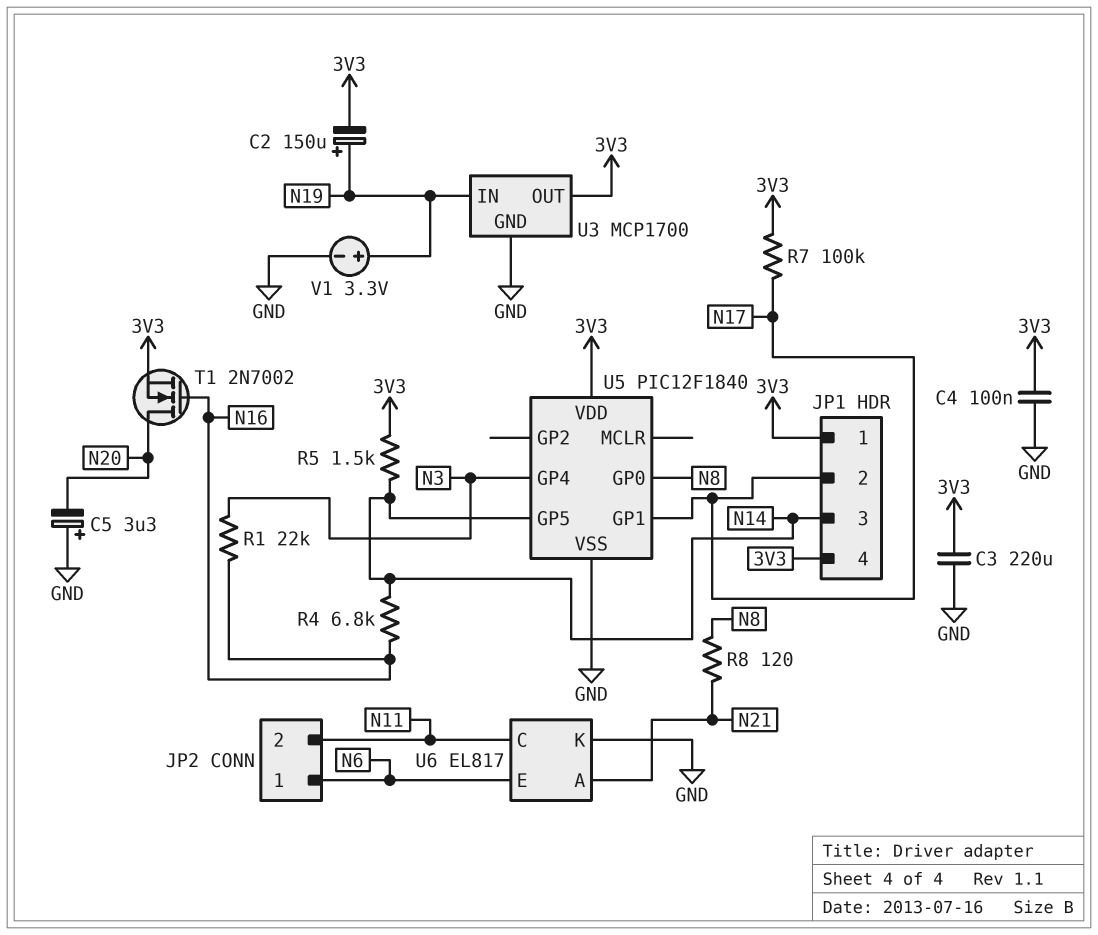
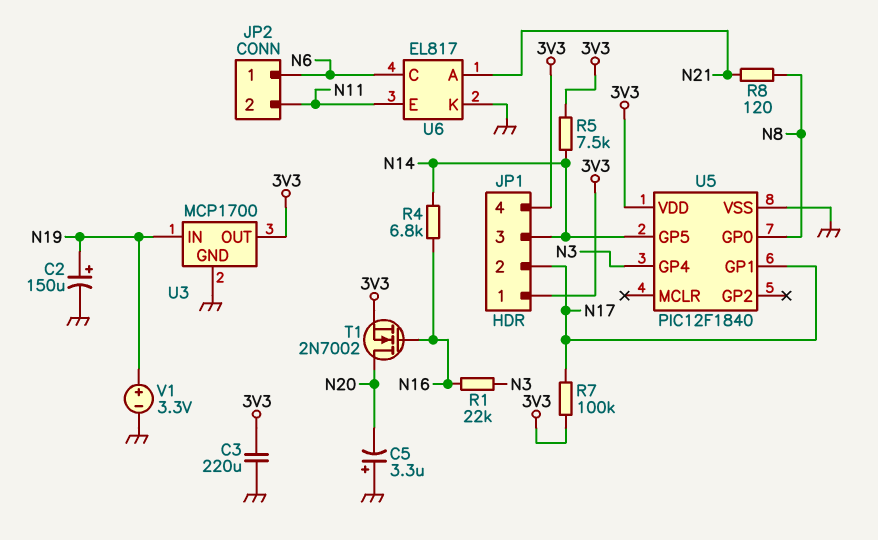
C2: 150uF (plus N19, minus 3V3) -> 150uF (plus N19, minus GND)
C4: 100nF (3V3, GND) -> none
R5: 1.5k (3V3, N14) -> 7.5k (3V3, N14)
U6 pin C: N11 -> N6
U6 pin E: N6 -> N11

